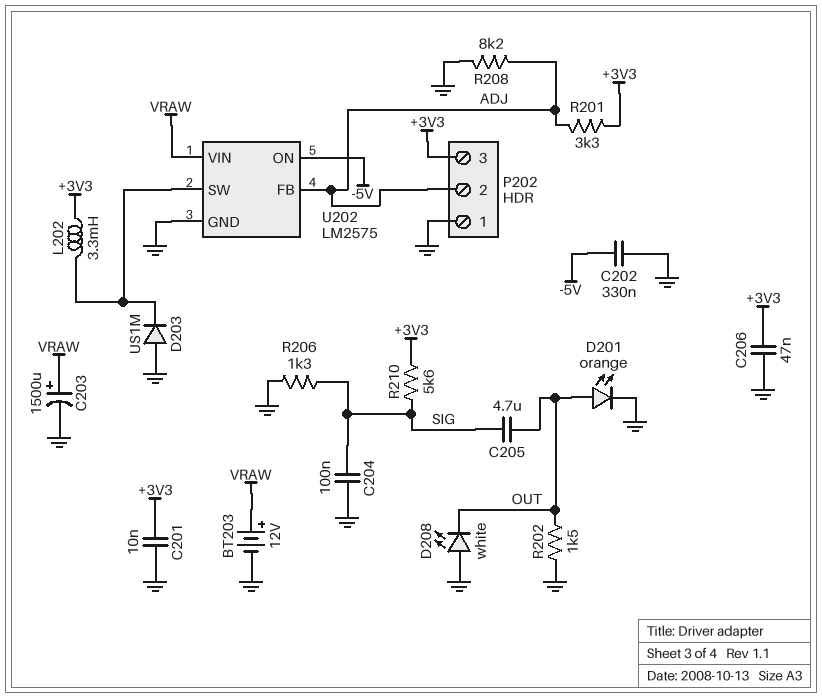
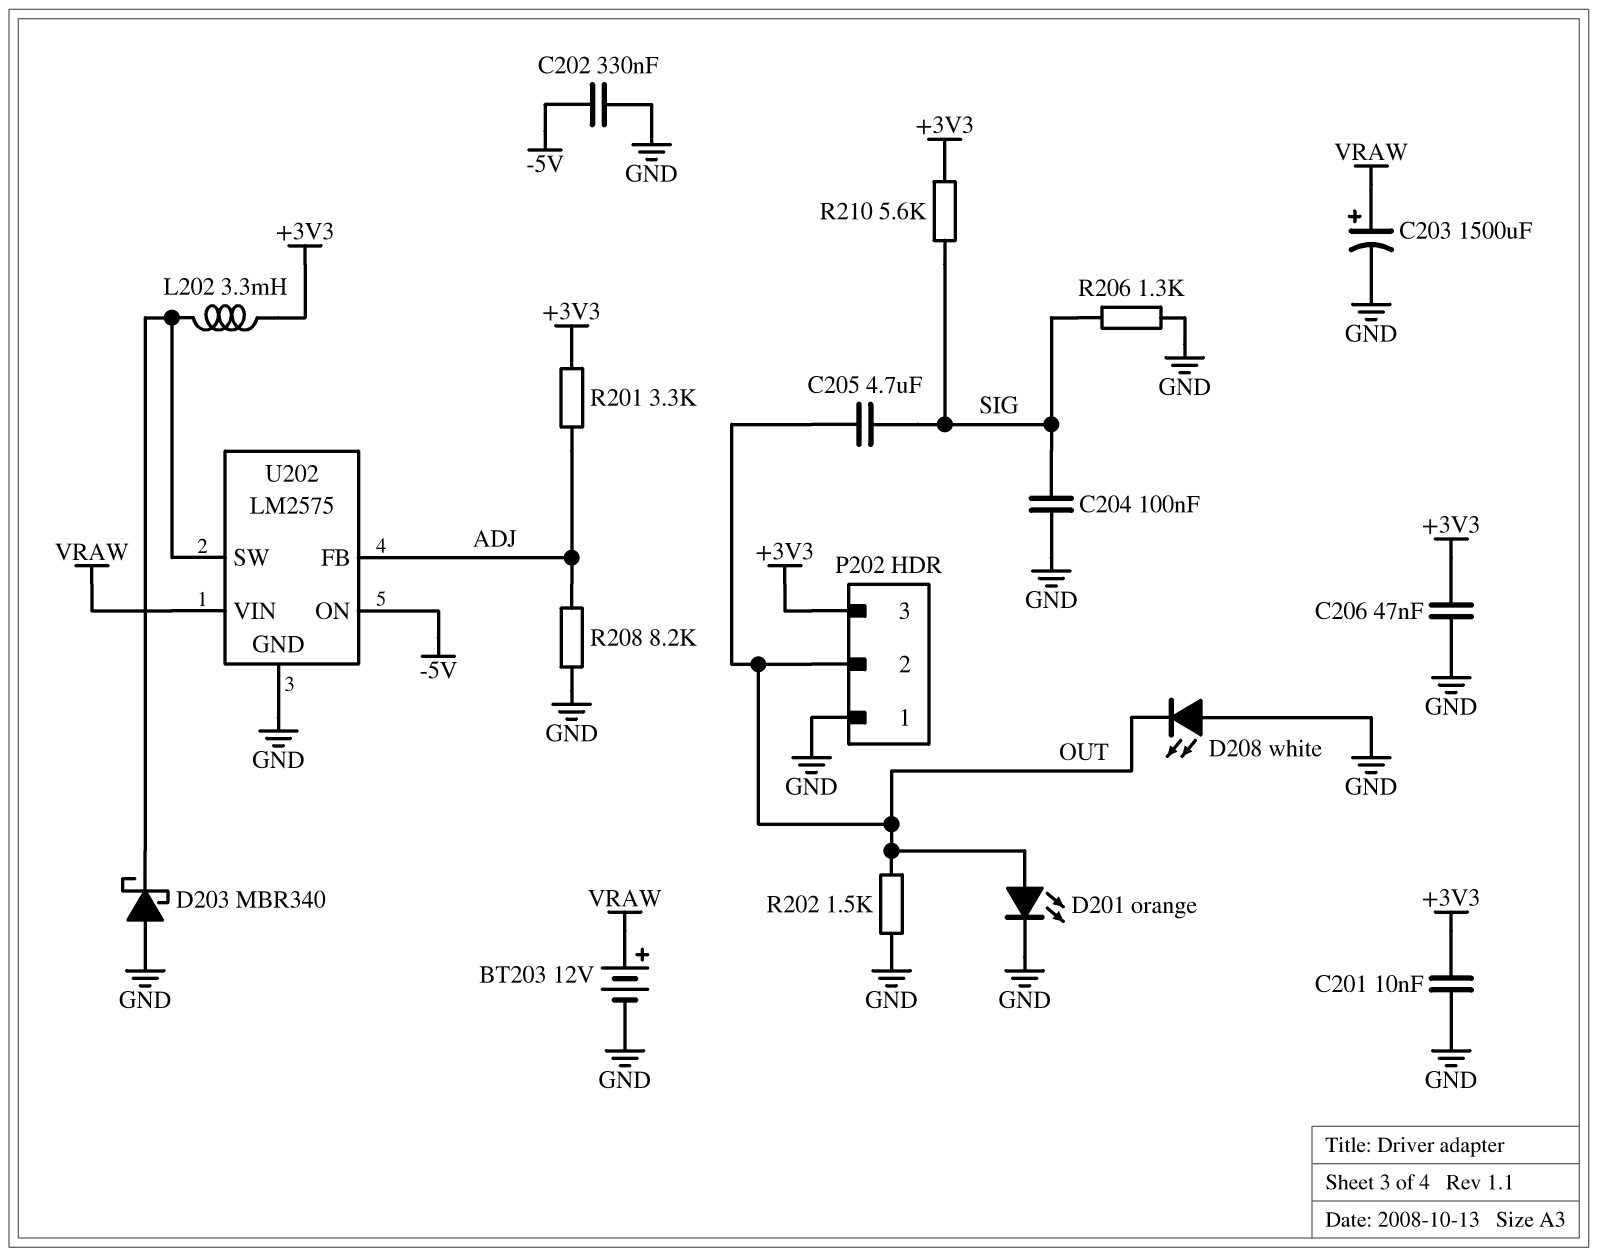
D203: diode US1M (A GND, K U202/SW) -> schottky MBR340 (A GND, K U202/SW)
P202 pin 2: ADJ -> OUT

